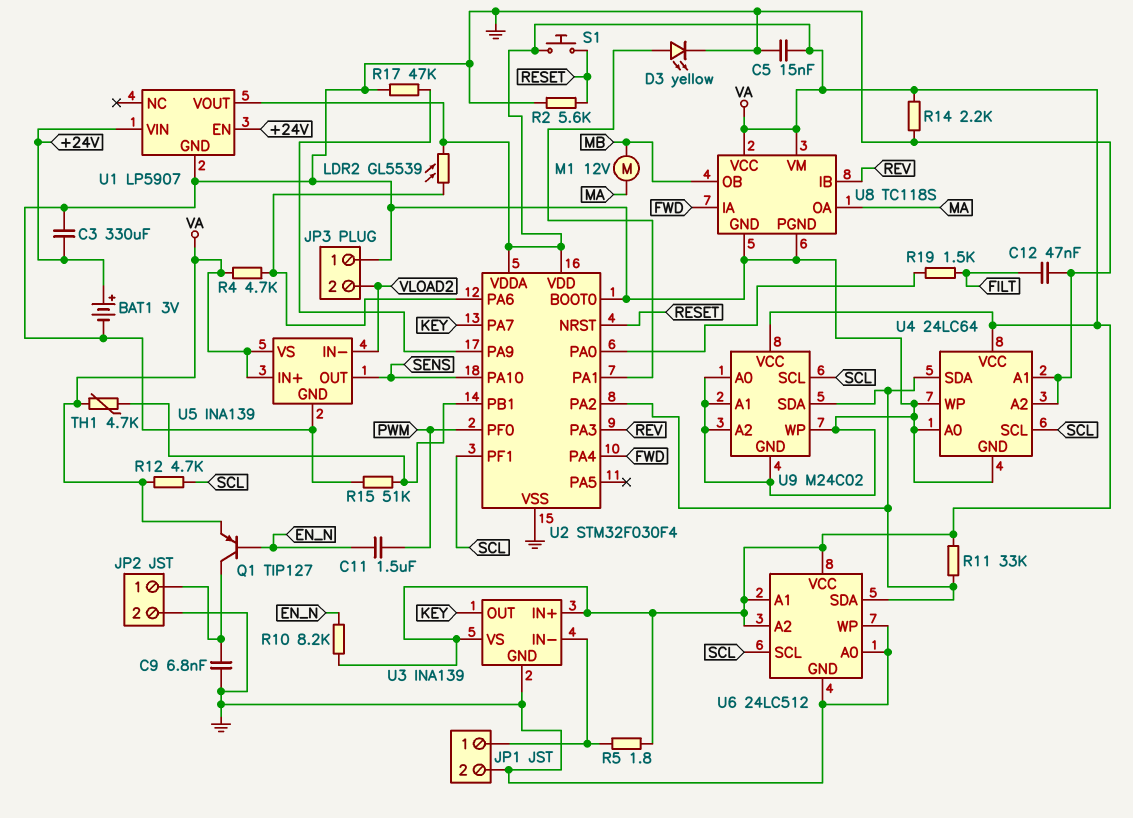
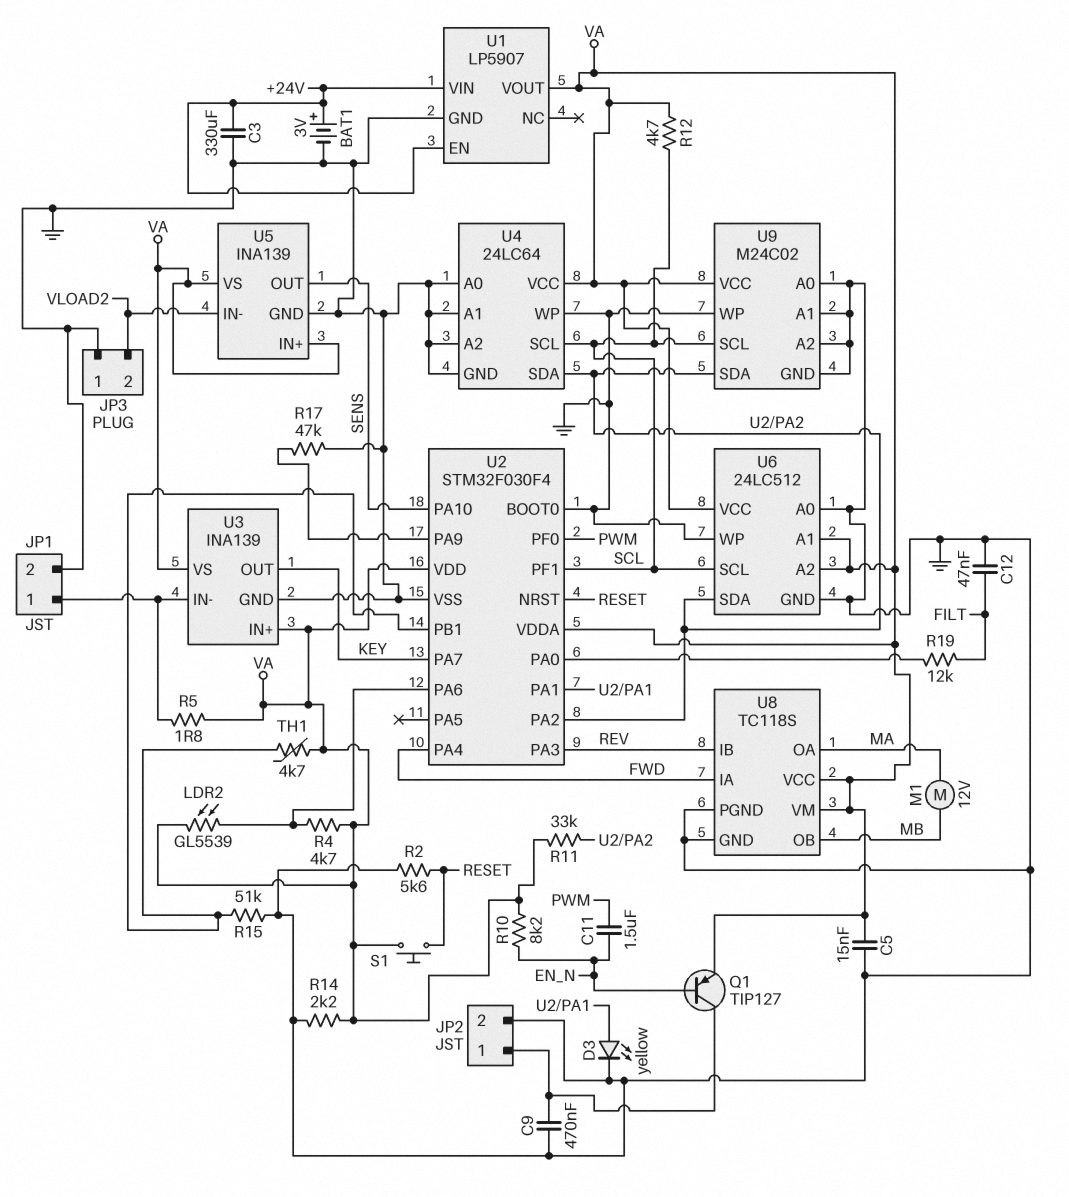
C9: 6.8nF (GND, JP2/1) -> 470nF (GND, JP2/1)
R19: 1.5k (FILT, U2/PA0) -> 12k (FILT, U2/PA0)

